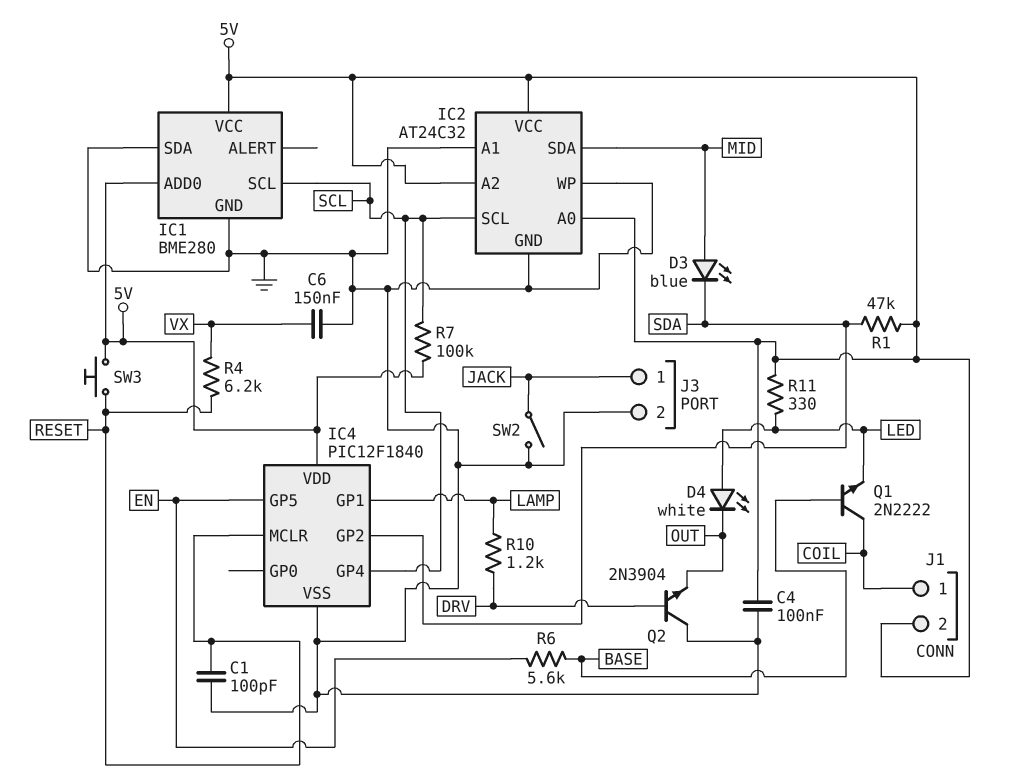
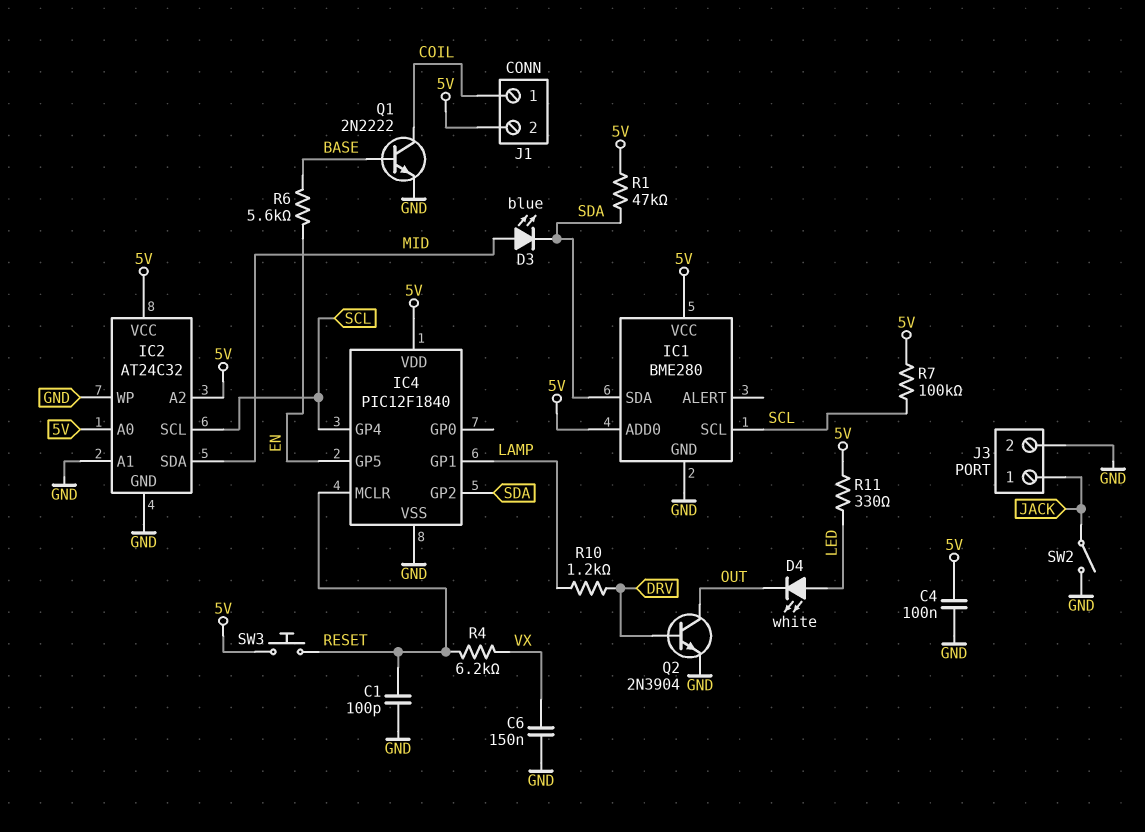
IC1 pin SDA: GND -> SDA
Q1: NPN 2N2222 (B BASE, C COIL, E LED) -> NPN 2N2222 (B BASE, C COIL, E GND)
Q2: NPN 2N3904 (B DRV, C GND, E OUT) -> NPN 2N3904 (B DRV, C OUT, E GND)

